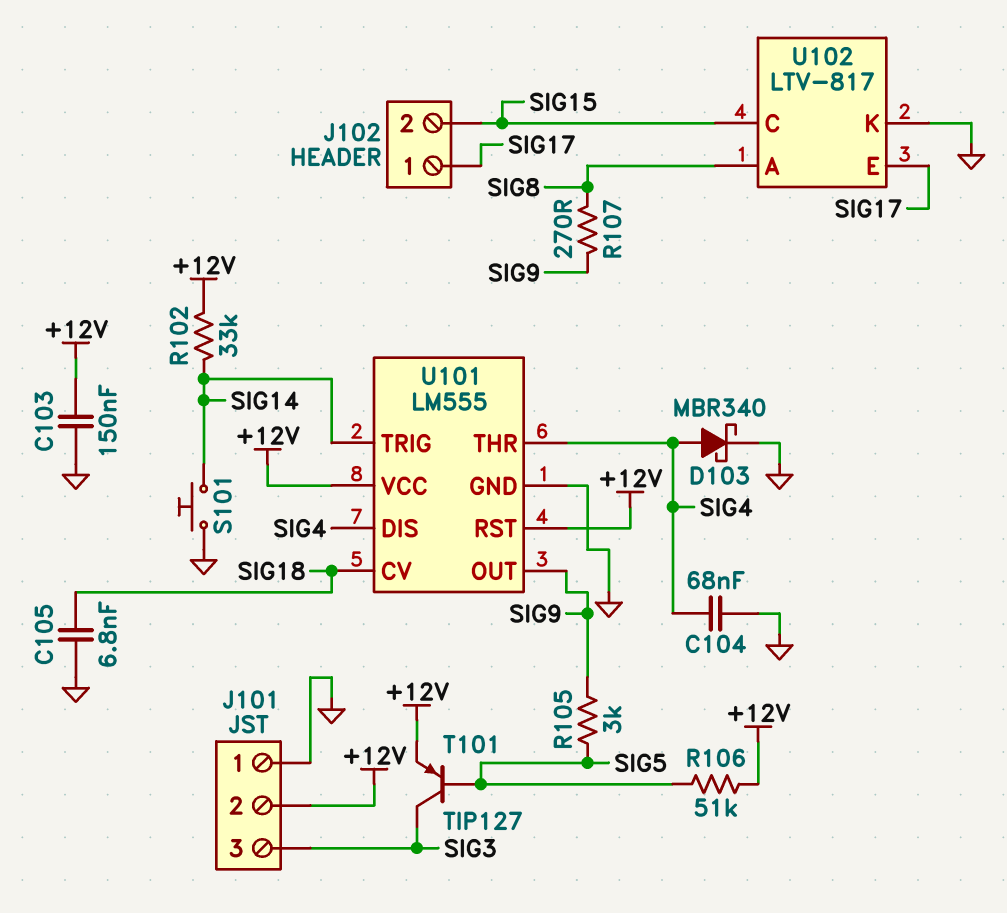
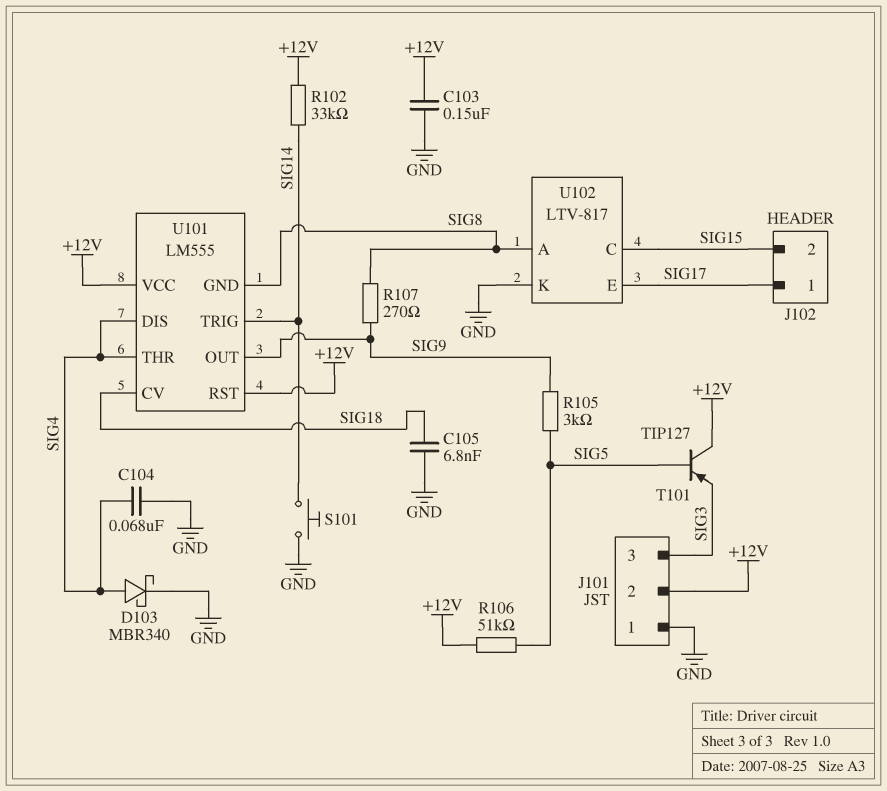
T101: PNP TIP127 (B SIG5, C SIG3, E +12V) -> PNP TIP127 (B SIG5, C +12V, E SIG3)
U101 pin GND: GND -> SIG8

